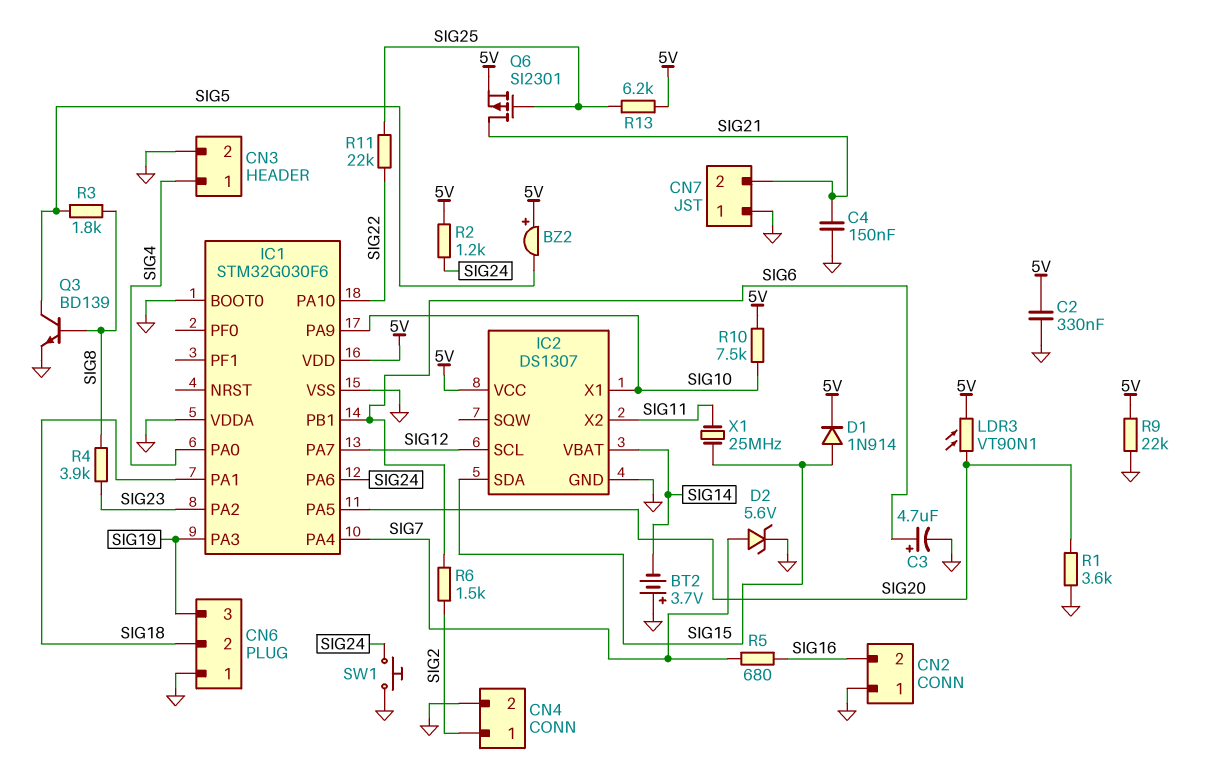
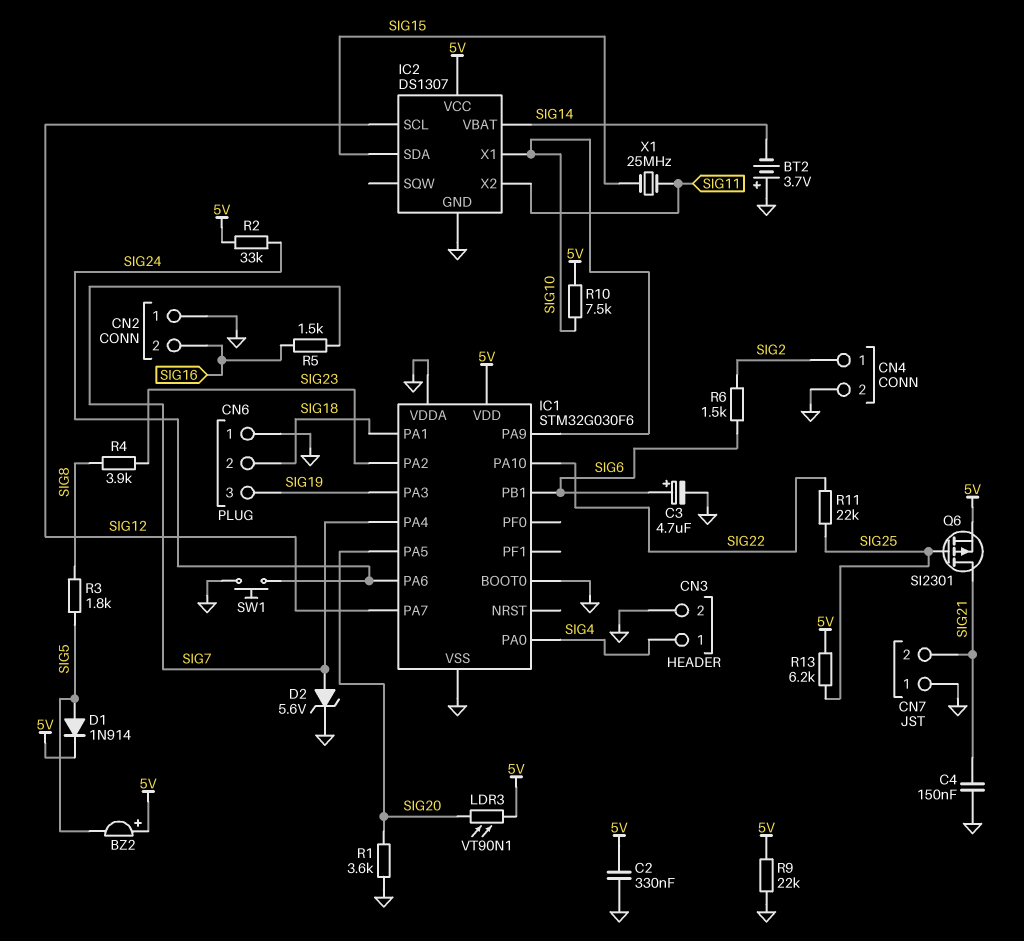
D1: diode 1N914 (A SIG15, K 5V) -> diode 1N914 (A SIG5, K 5V)
Q3: NPN BD139 (B SIG8, C SIG5, E GND) -> none
R2: 1.2k (5V, SIG24) -> 33k (5V, SIG24)
R5: 680 (SIG7, SIG16) -> 1.5k (SIG7, SIG16)

